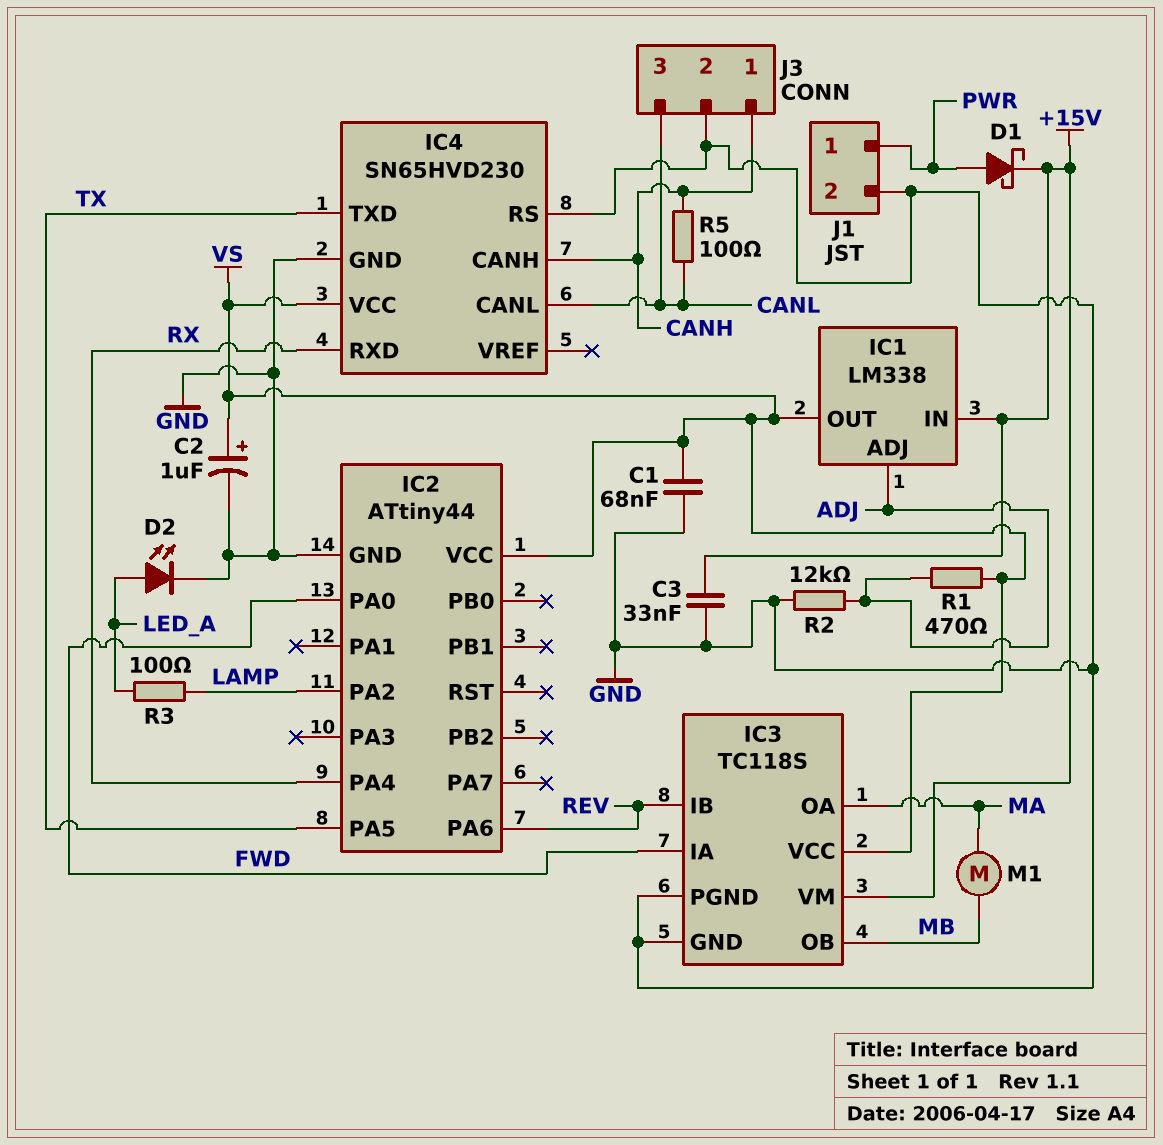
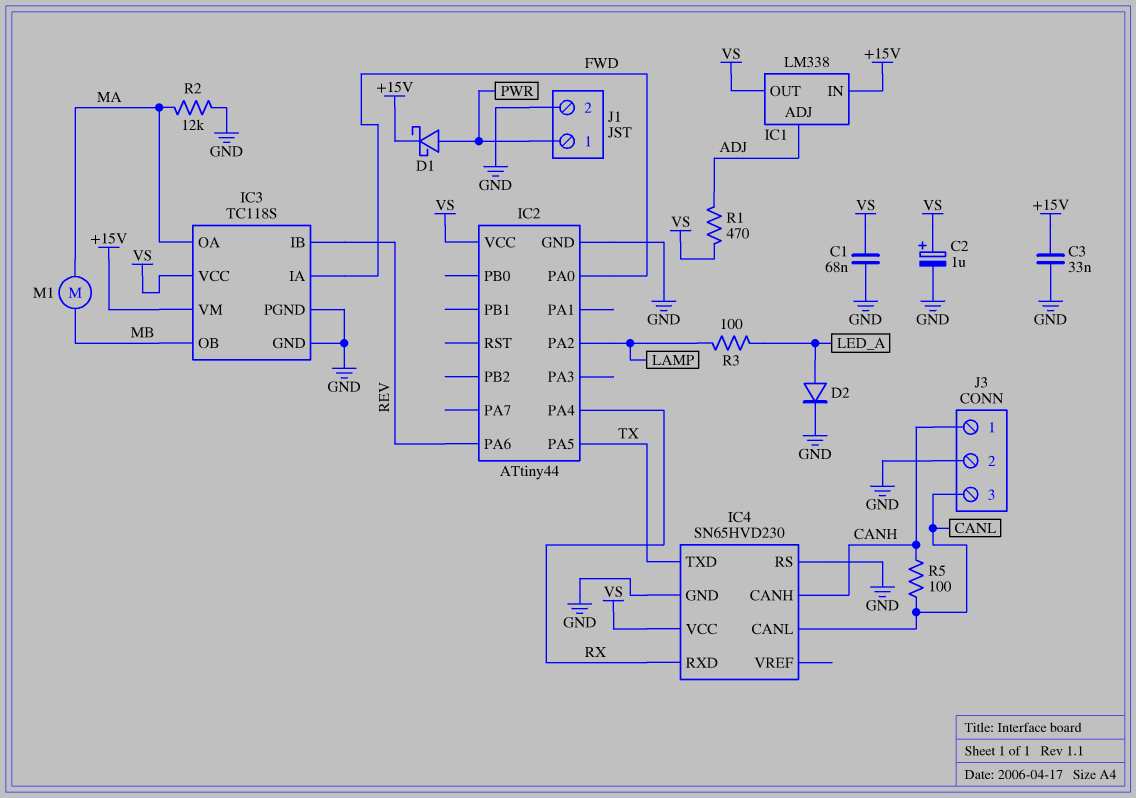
D2: LED (A LED_A, K GND) -> diode (A LED_A, K GND)
R2: 12k (ADJ, GND) -> 12k (GND, MA)

